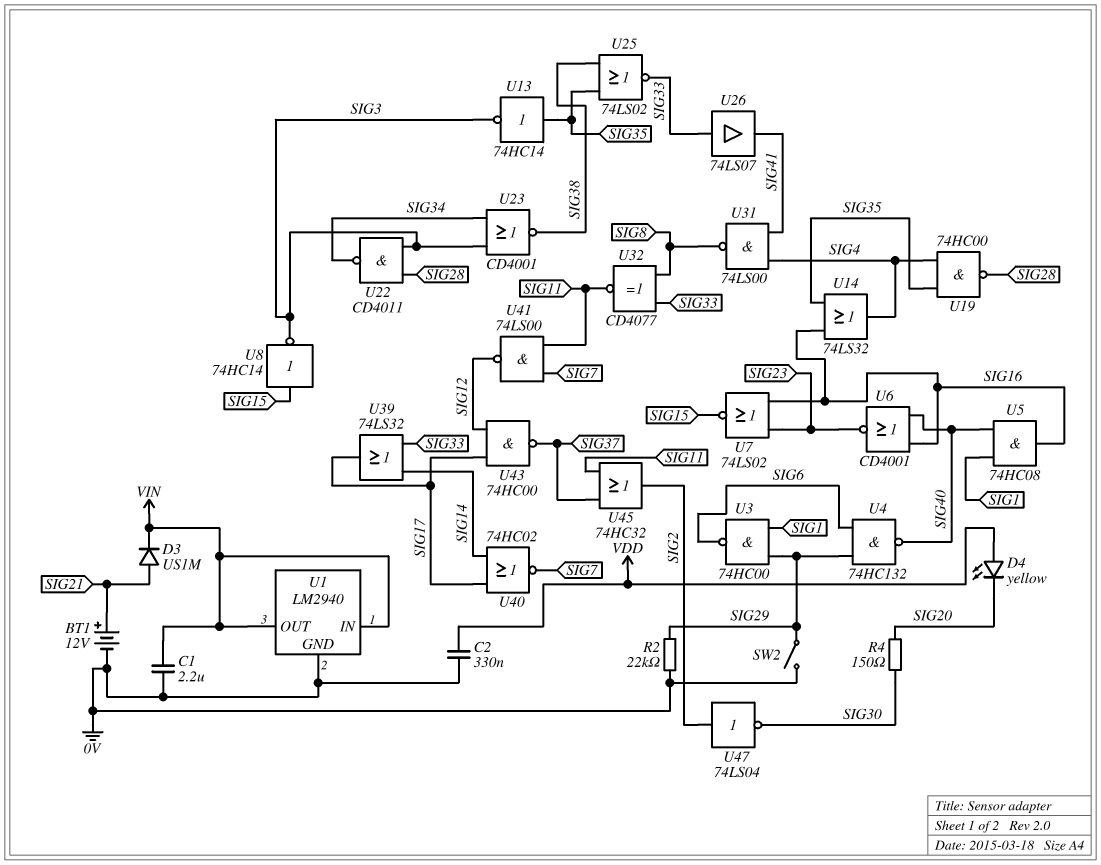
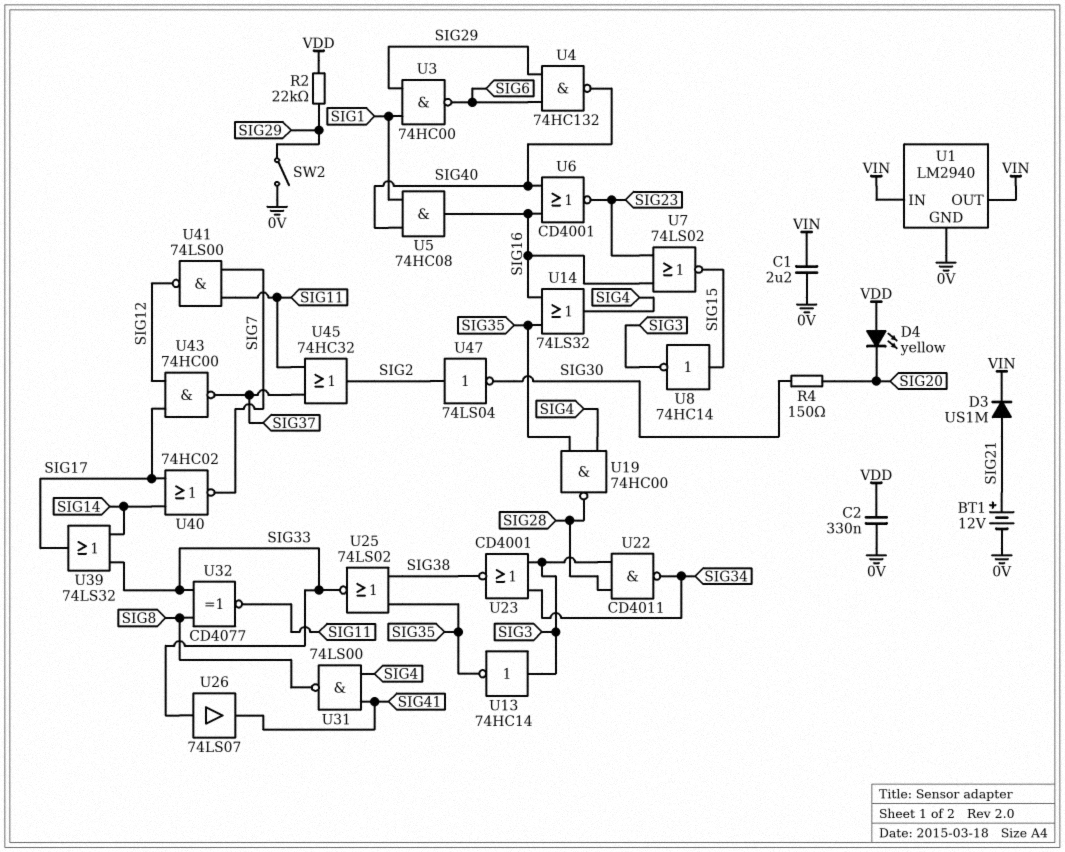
R2: 22k (0V, SIG29) -> 22k (SIG29, VDD)
U13: NOT 74HC14 (in SIG35, out SIG3) -> NOT 74HC14 (in SIG3, out SIG35)

